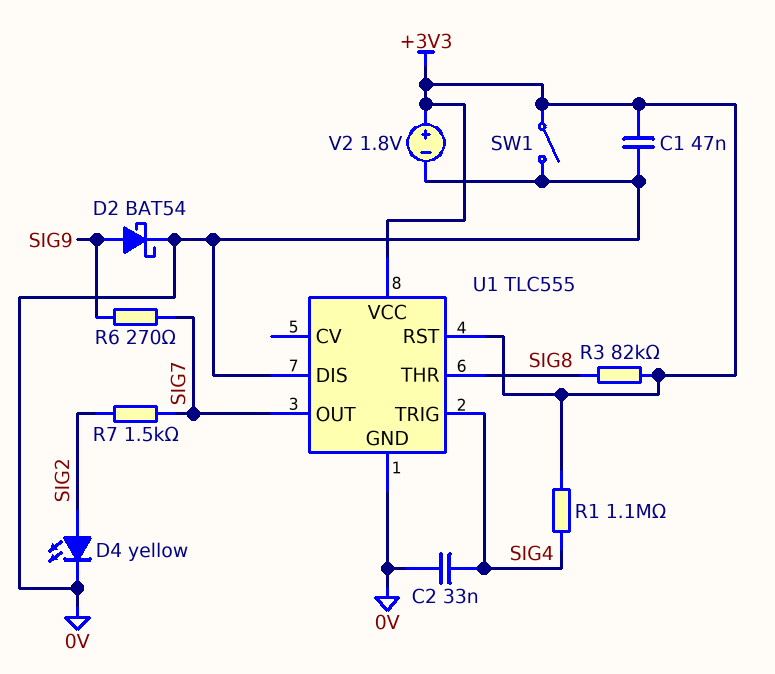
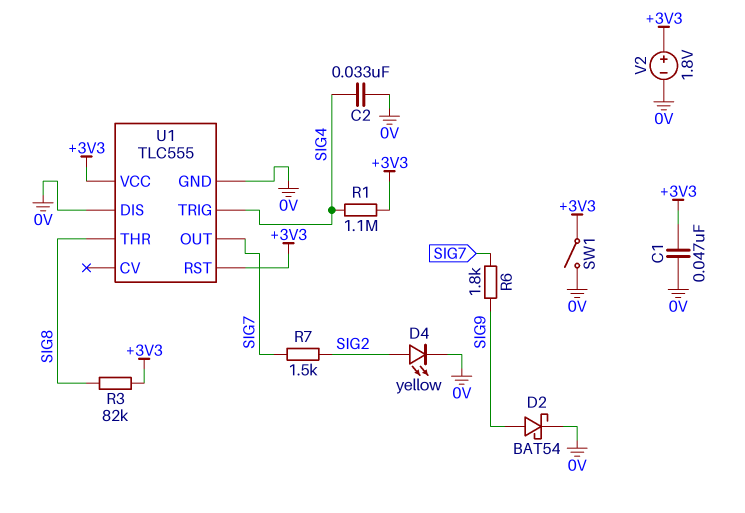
R6: 270 (SIG7, SIG9) -> 1.8k (SIG7, SIG9)

